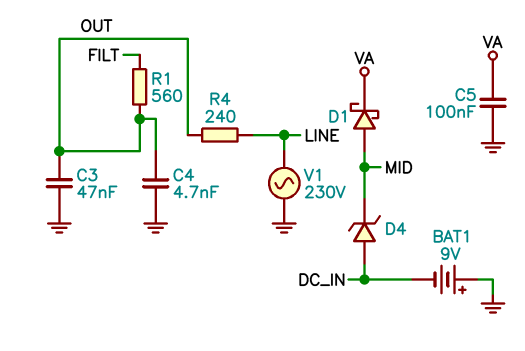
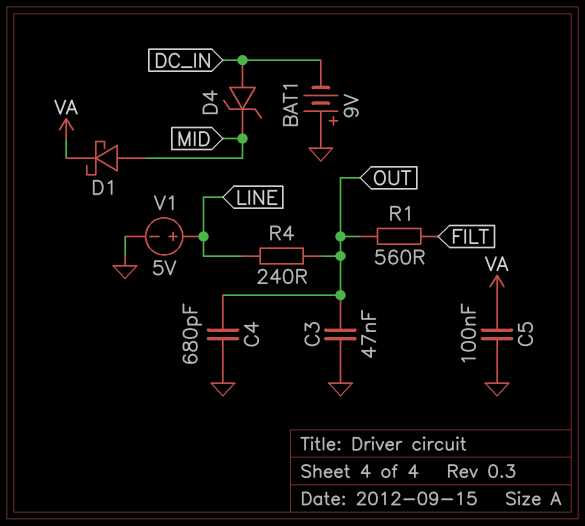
C4: 4.7nF (GND, OUT) -> 680pF (GND, OUT)
V1: AC 230V (GND, LINE) -> 5V (plus LINE, minus GND)

